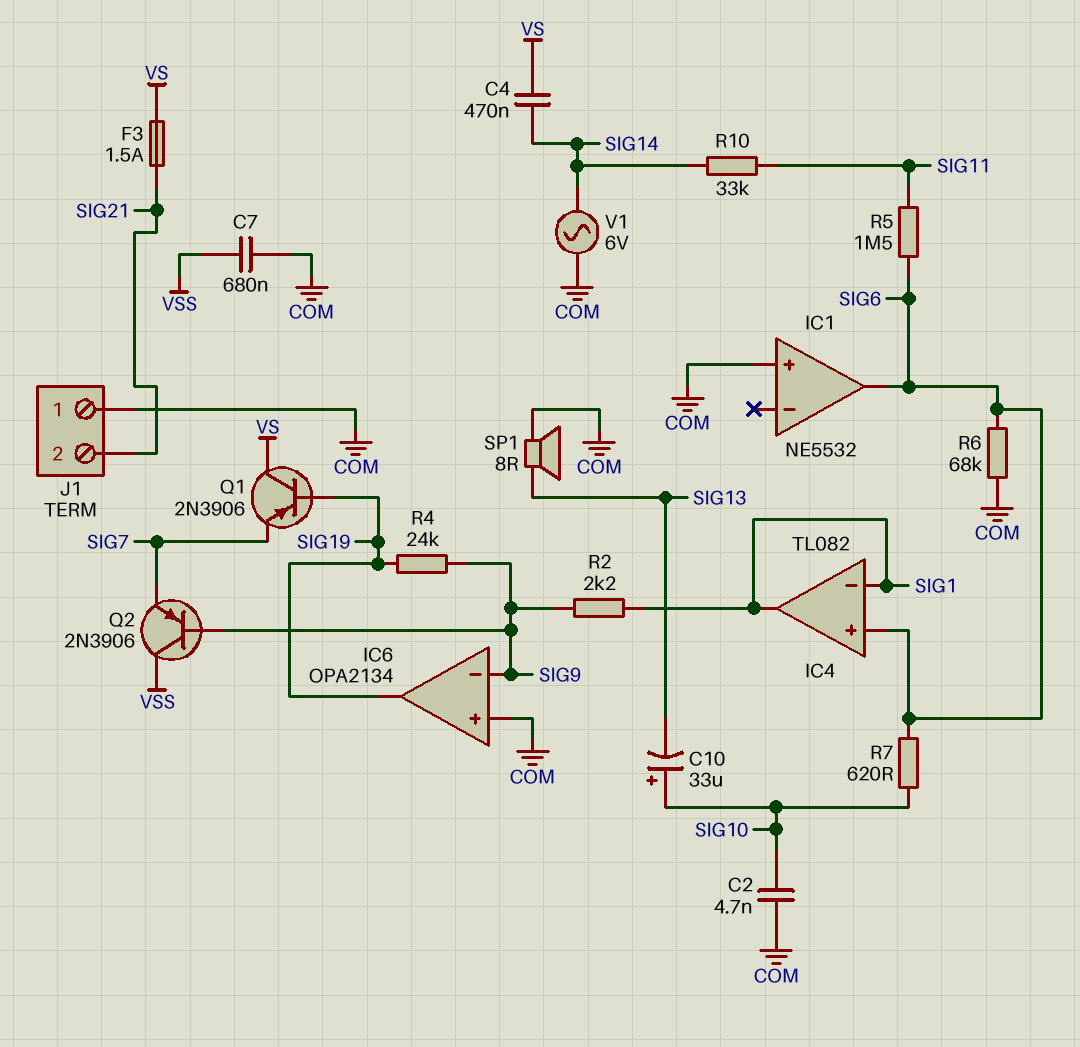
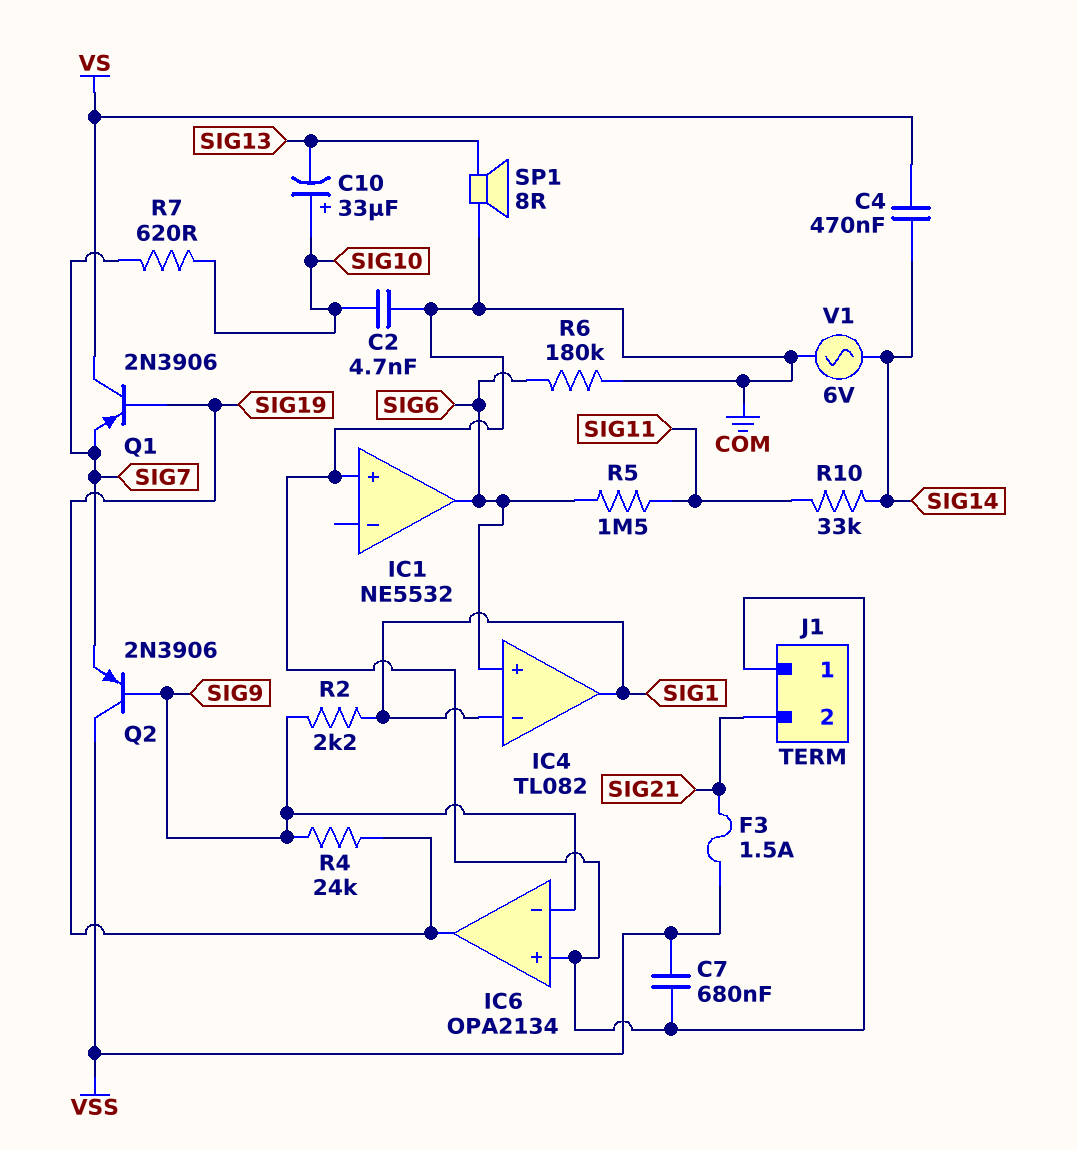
F3: 1.5A (SIG21, VS) -> 1.5A (SIG21, VSS)
R6: 68k (COM, SIG6) -> 180k (COM, SIG6)
R7: 620 (SIG6, SIG10) -> 620 (SIG7, SIG10)

